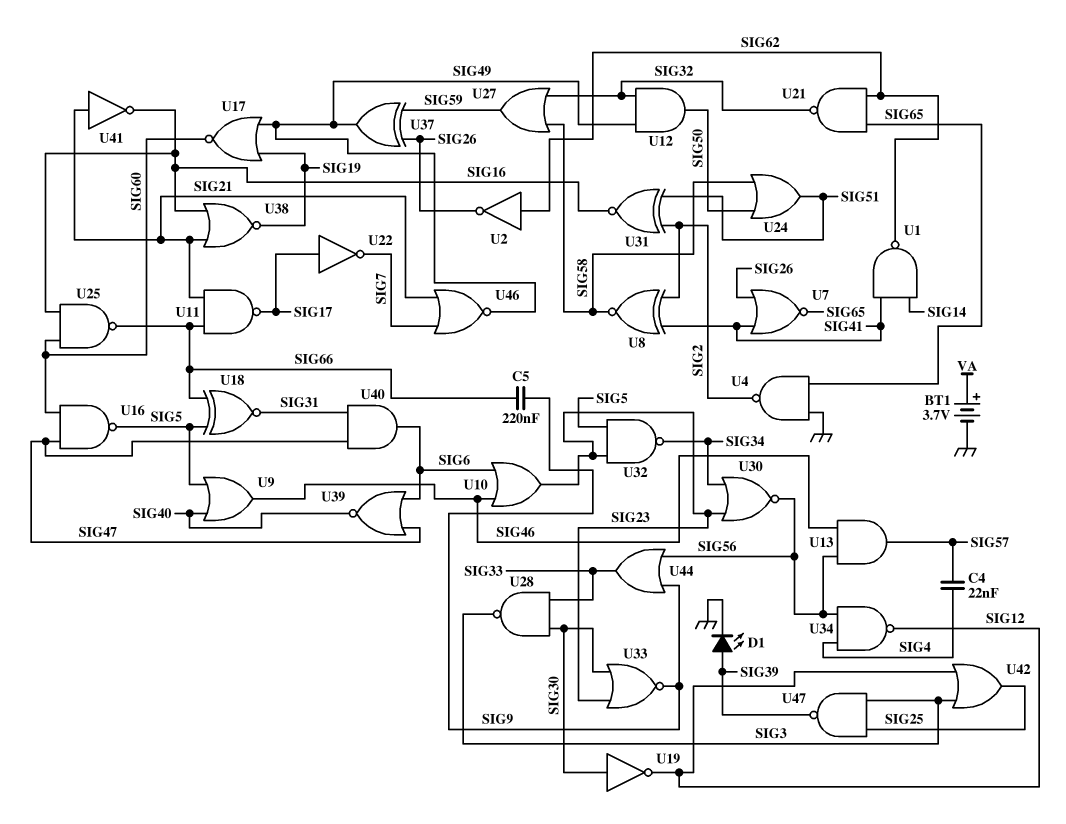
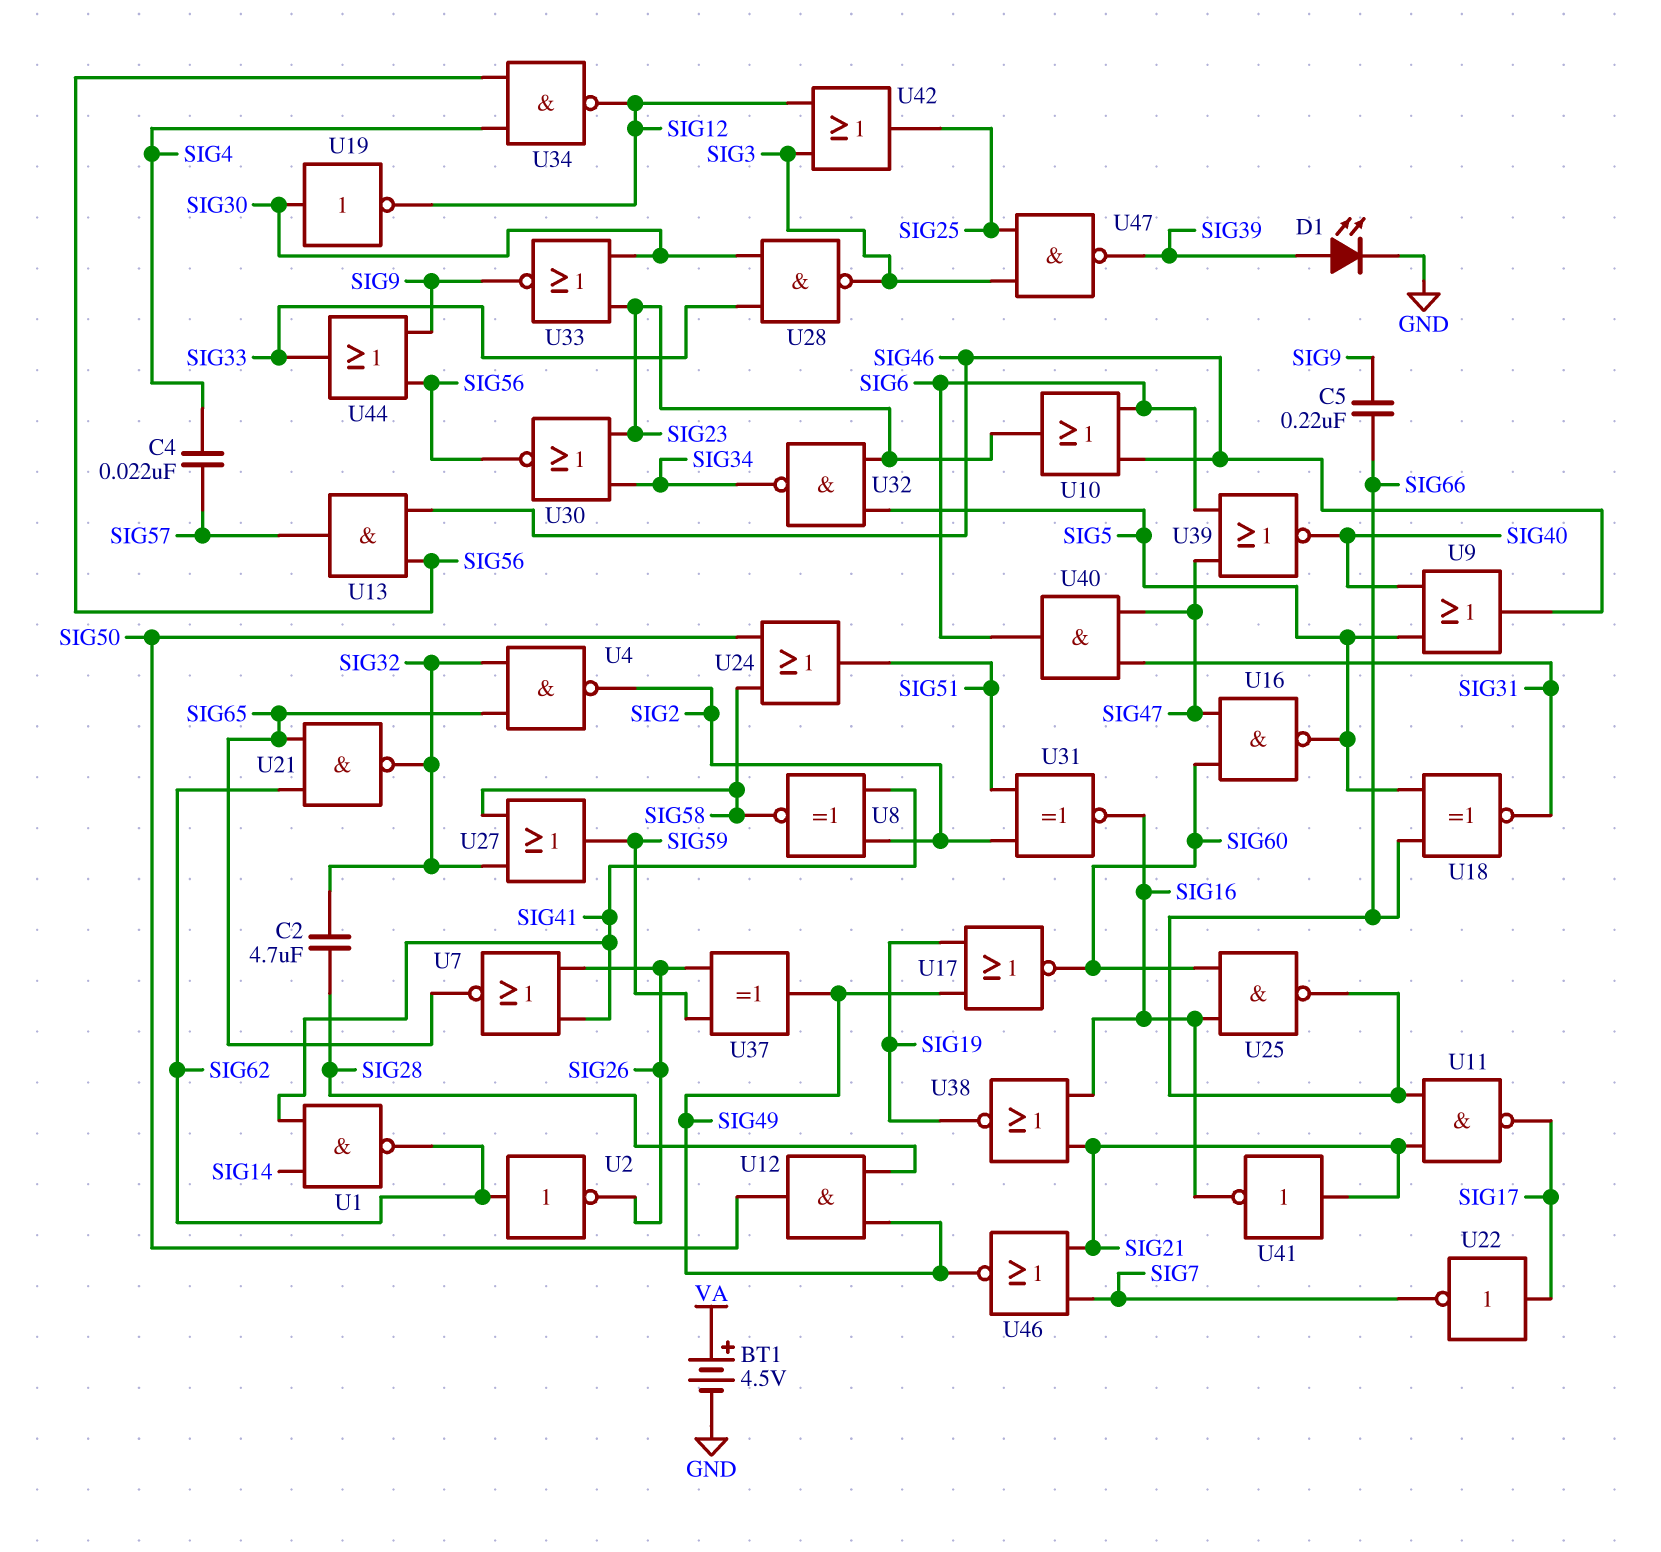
BT1: 3.7V (plus VA, minus GND) -> 4.5V (plus VA, minus GND)
C2: none -> 4.7uF (SIG28, SIG32)
U4: NAND (in GND, in SIG65, out SIG2) -> NAND (in SIG32, in SIG65, out SIG2)
U12: AND (in SIG32, in SIG49, out SIG50) -> AND (in SIG28, in SIG49, out SIG50)

